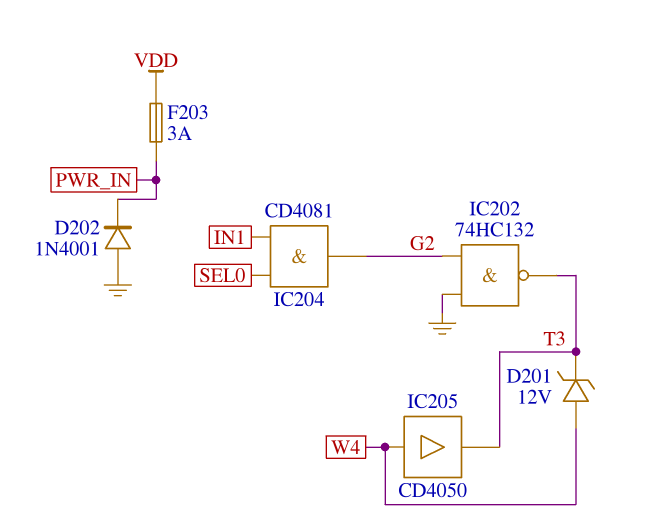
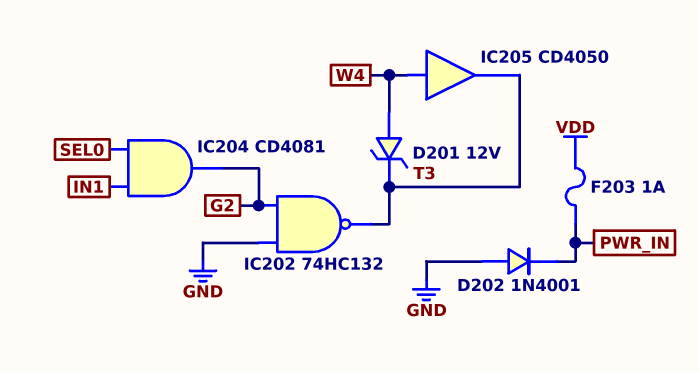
F203: 3A (PWR_IN, VDD) -> 1A (PWR_IN, VDD)

